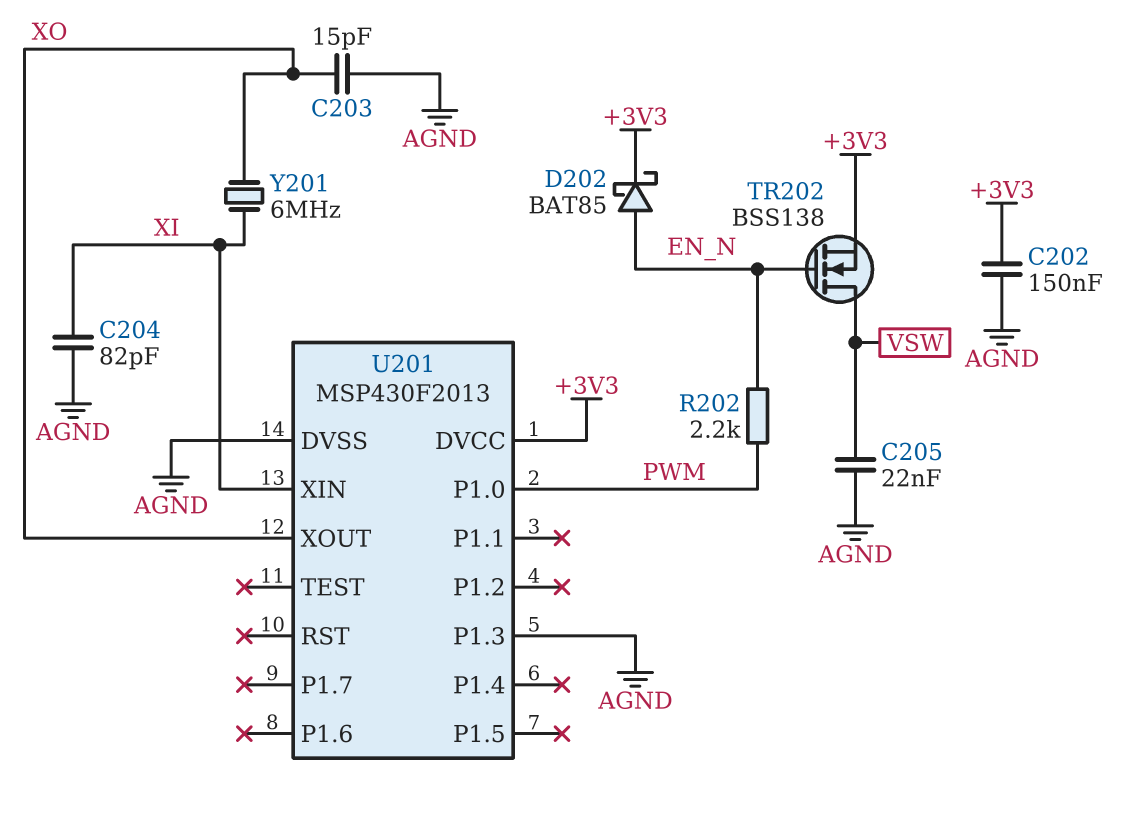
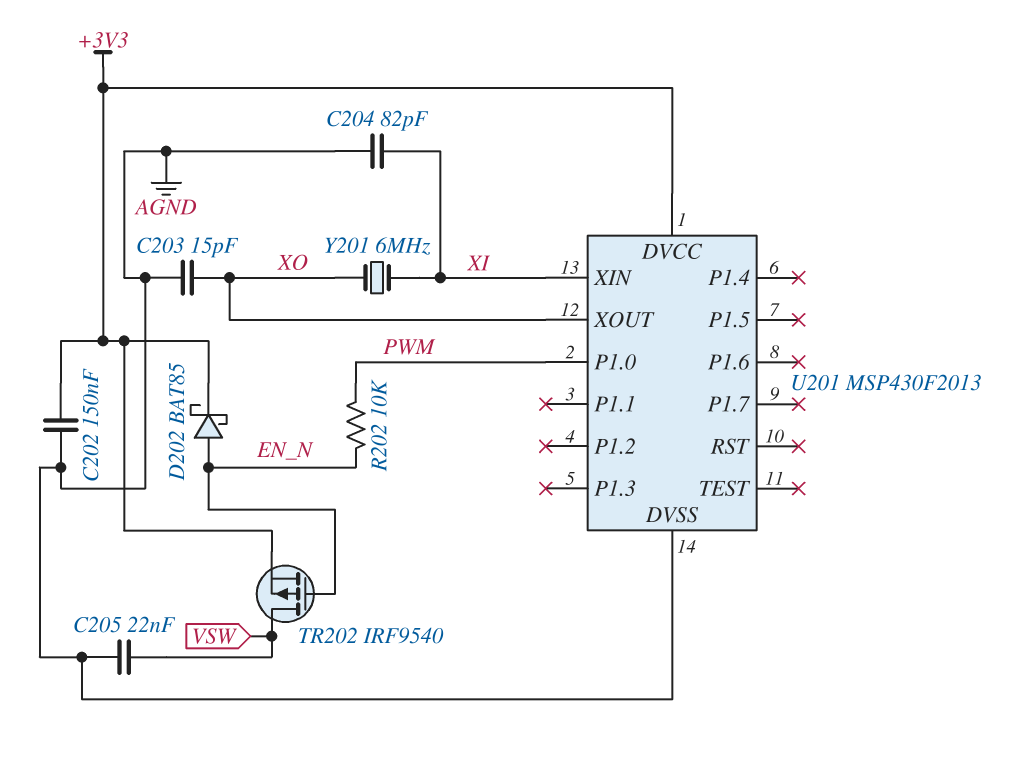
R202: 2.2k (EN_N, PWM) -> 10k (EN_N, PWM)
TR202: NMOS BSS138 (G EN_N, D VSW, S +3V3) -> PMOS IRF9540 (G EN_N, D VSW, S +3V3)
U201 pin P1.3: AGND -> none

